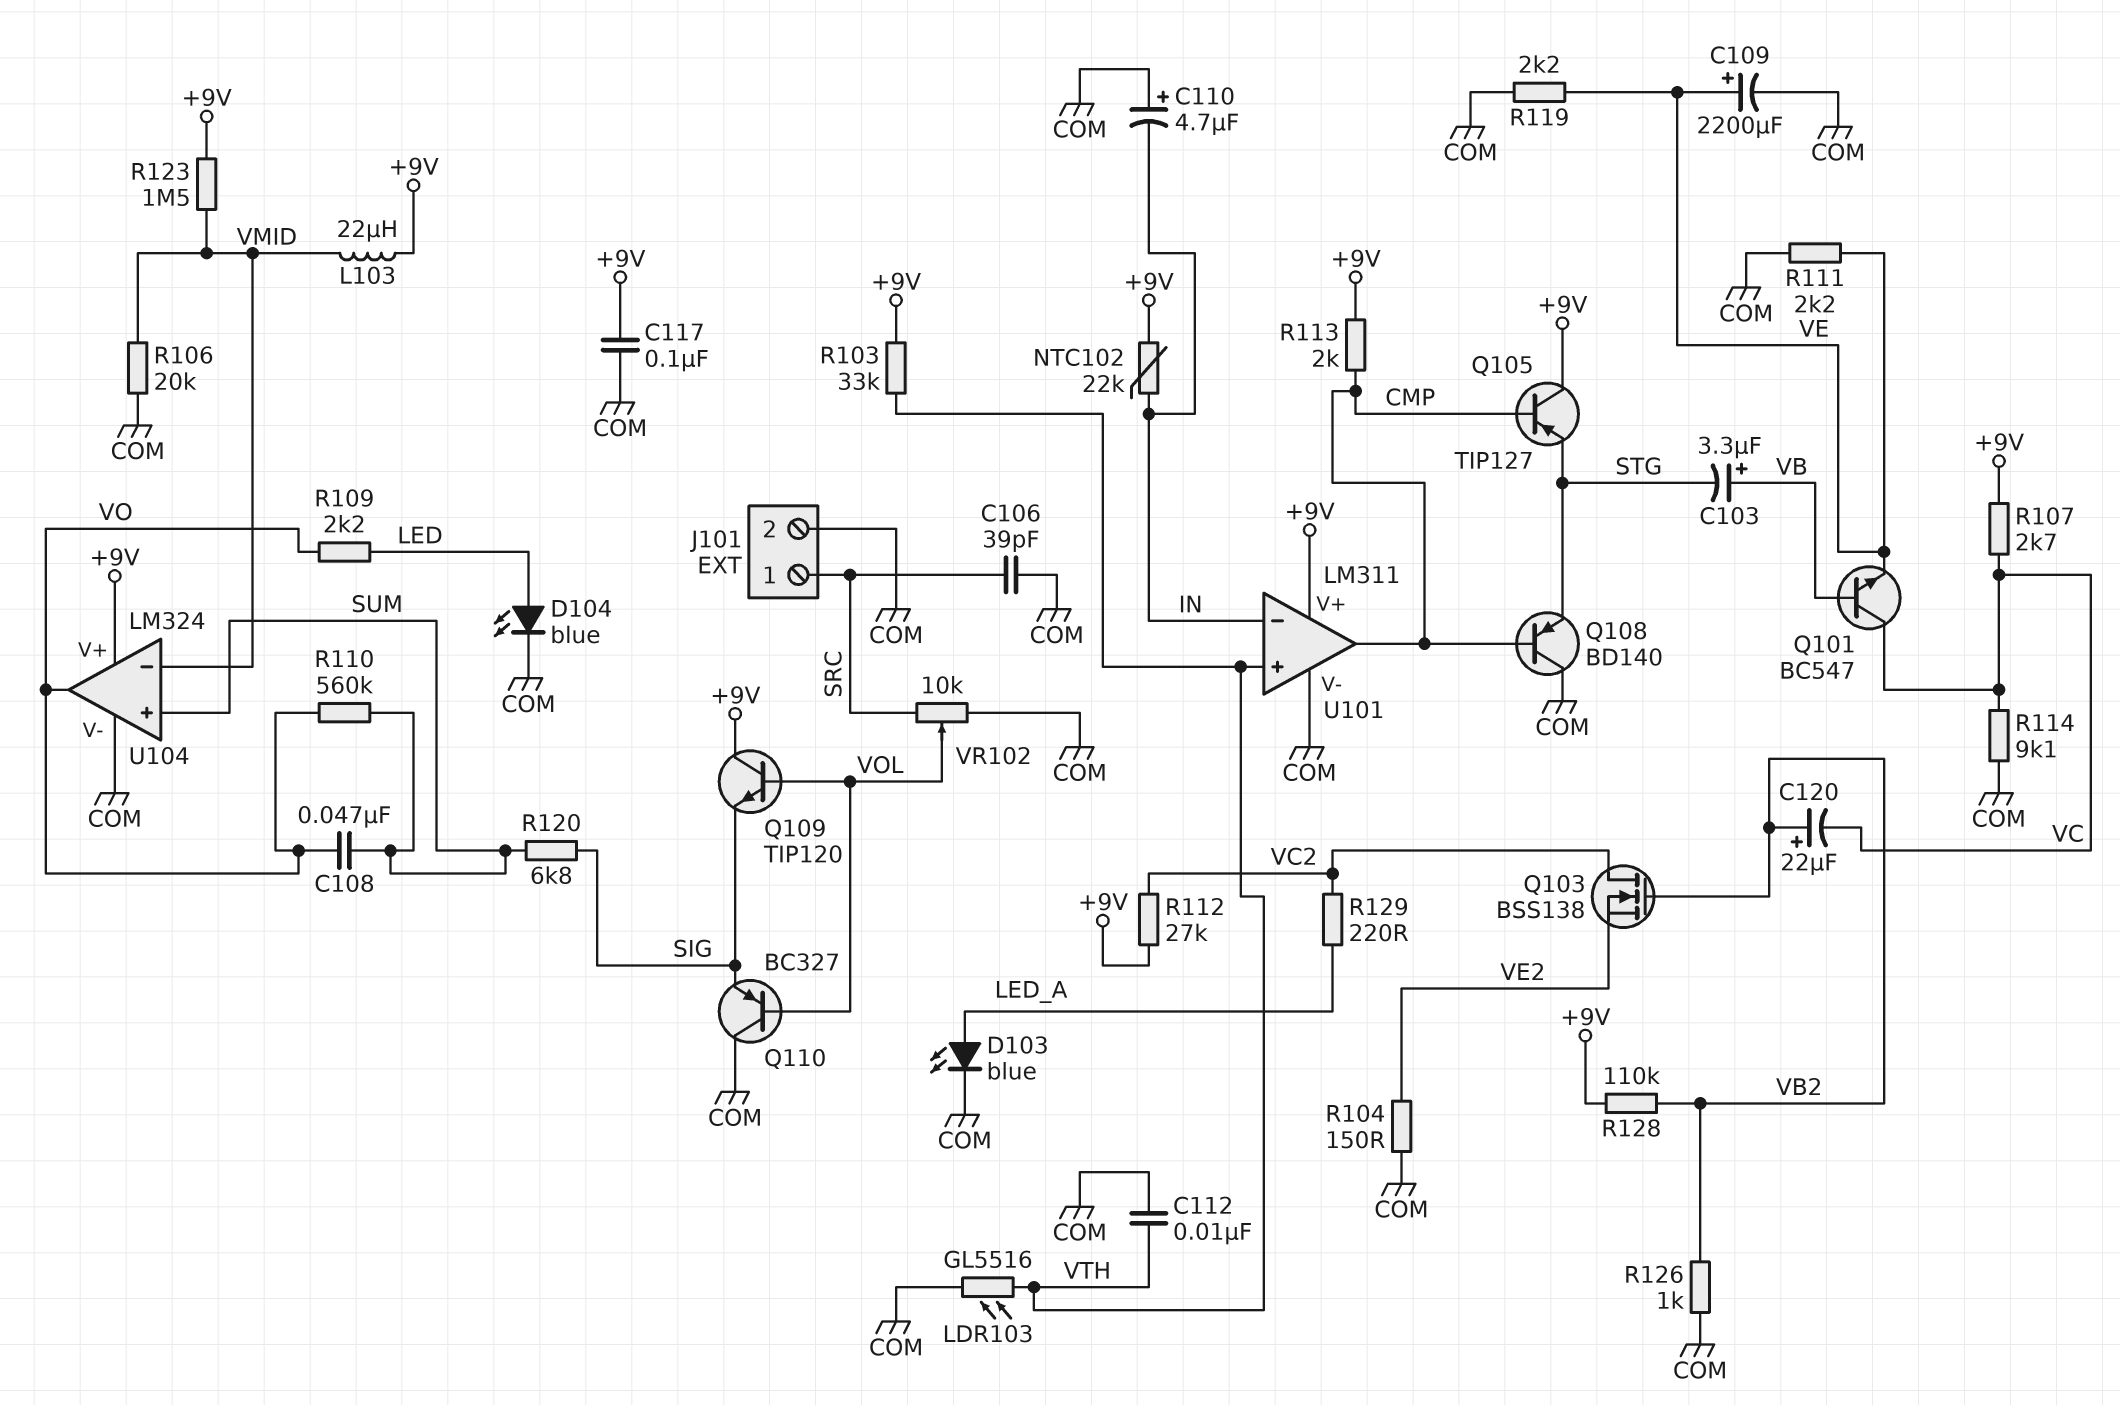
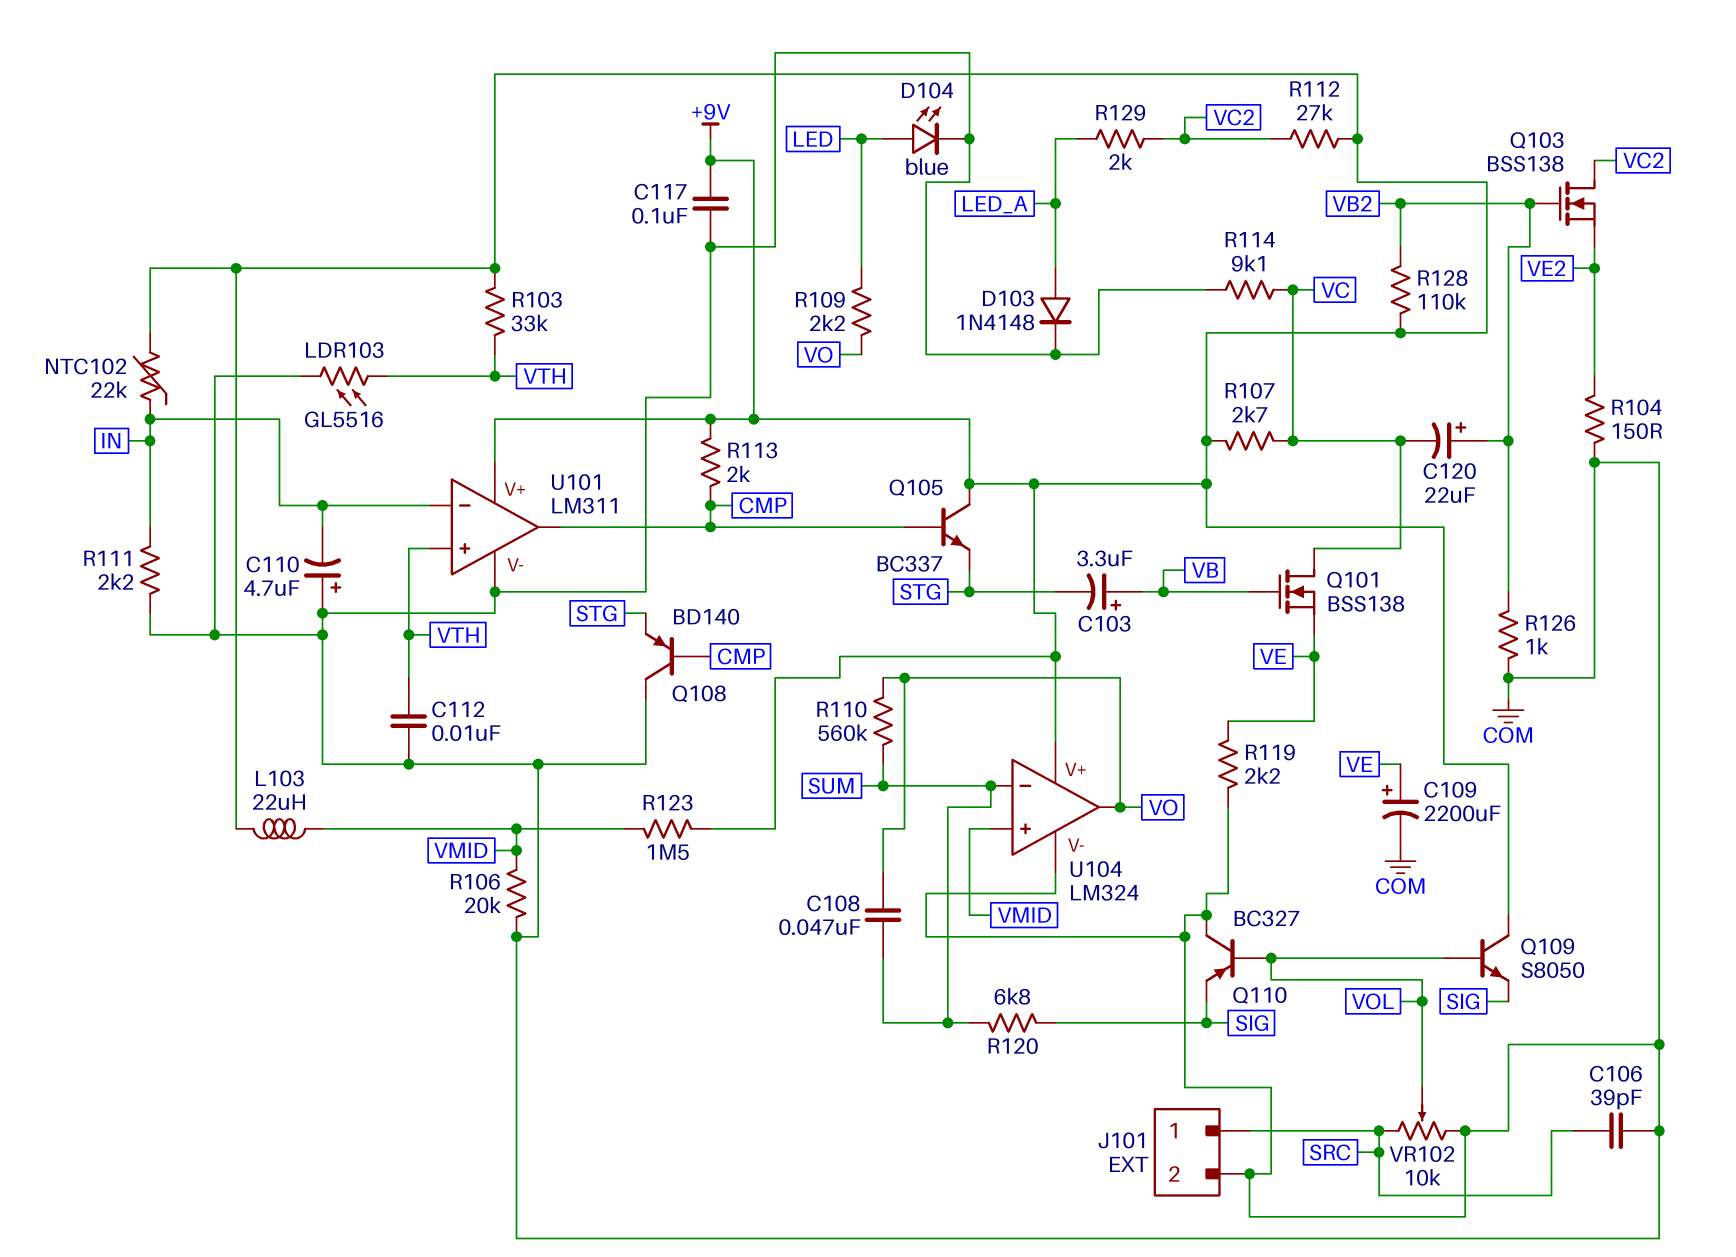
D103: LED blue (A LED_A, K COM) -> diode 1N4148 (A LED_A, K COM)
Q101: NPN BC547 (B VB, C VC, E VE) -> NMOS BSS138 (G VB, D VC, S VE)
Q105: PNP TIP127 (B CMP, C +9V, E STG) -> NPN BC337 (B CMP, C +9V, E STG)
Q109: NPN TIP120 (B VOL, C +9V, E SIG) -> NPN S8050 (B VOL, C +9V, E SIG)
R111: 2.2k (COM, VE) -> 2.2k (COM, IN)
R129: 220 (LED_A, VC2) -> 2k (LED_A, VC2)
U104 pin in+: SUM -> VMID
U104 pin in-: VMID -> SUM

